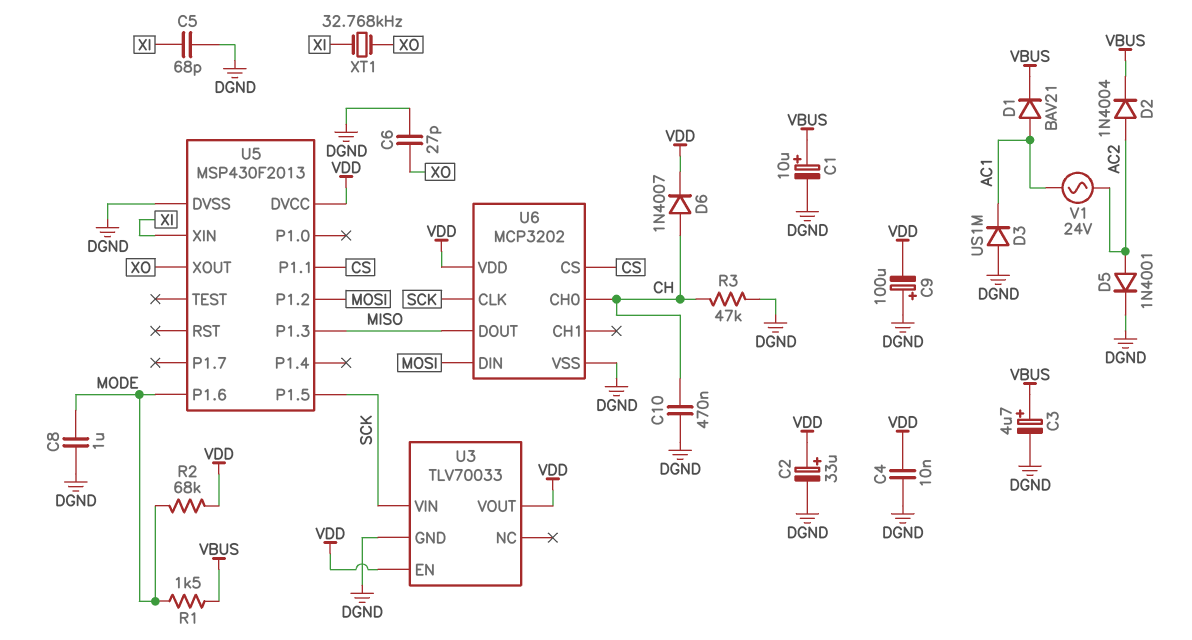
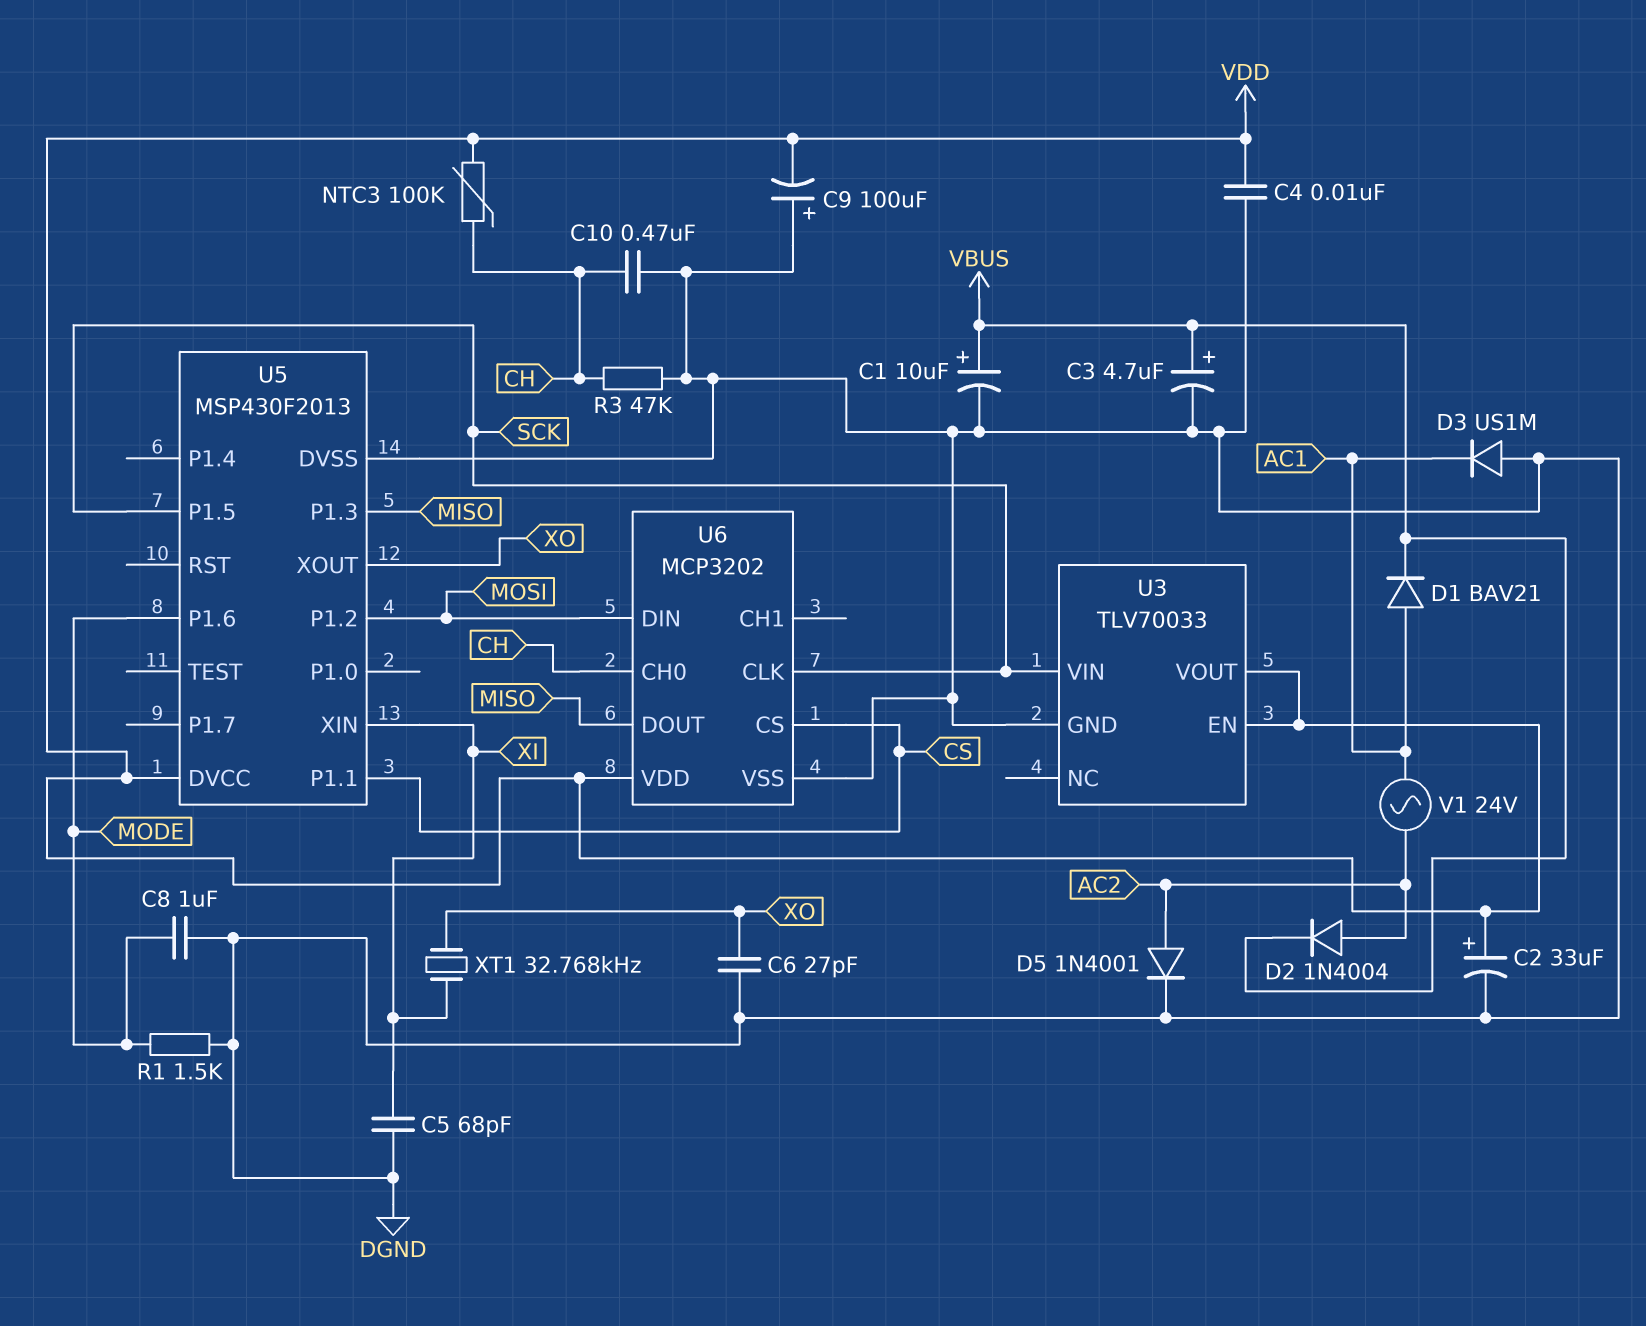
D6: diode 1N4007 (A CH, K VDD) -> none
NTC3: none -> 100k (CH, VDD)
R1: 1.5k (MODE, VBUS) -> 1.5k (DGND, MODE)
R2: 68k (MODE, VDD) -> none

